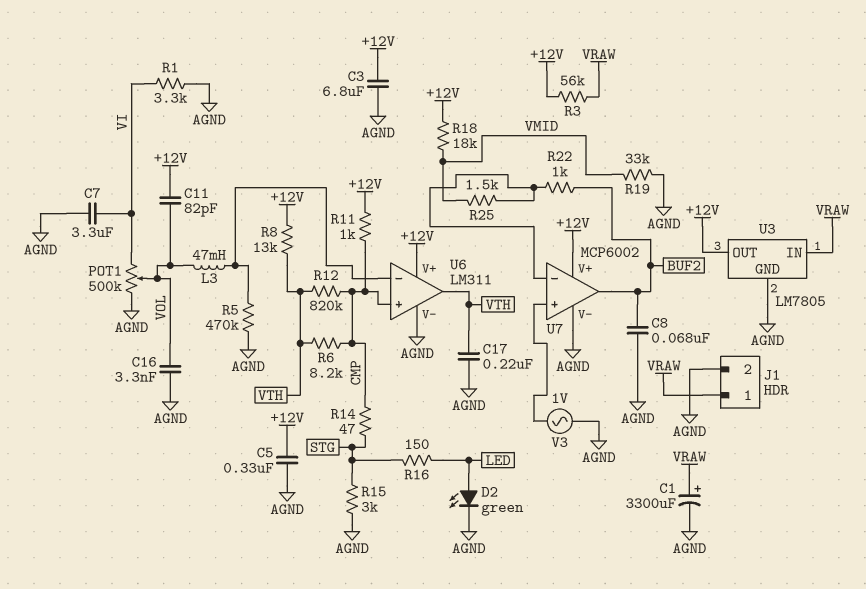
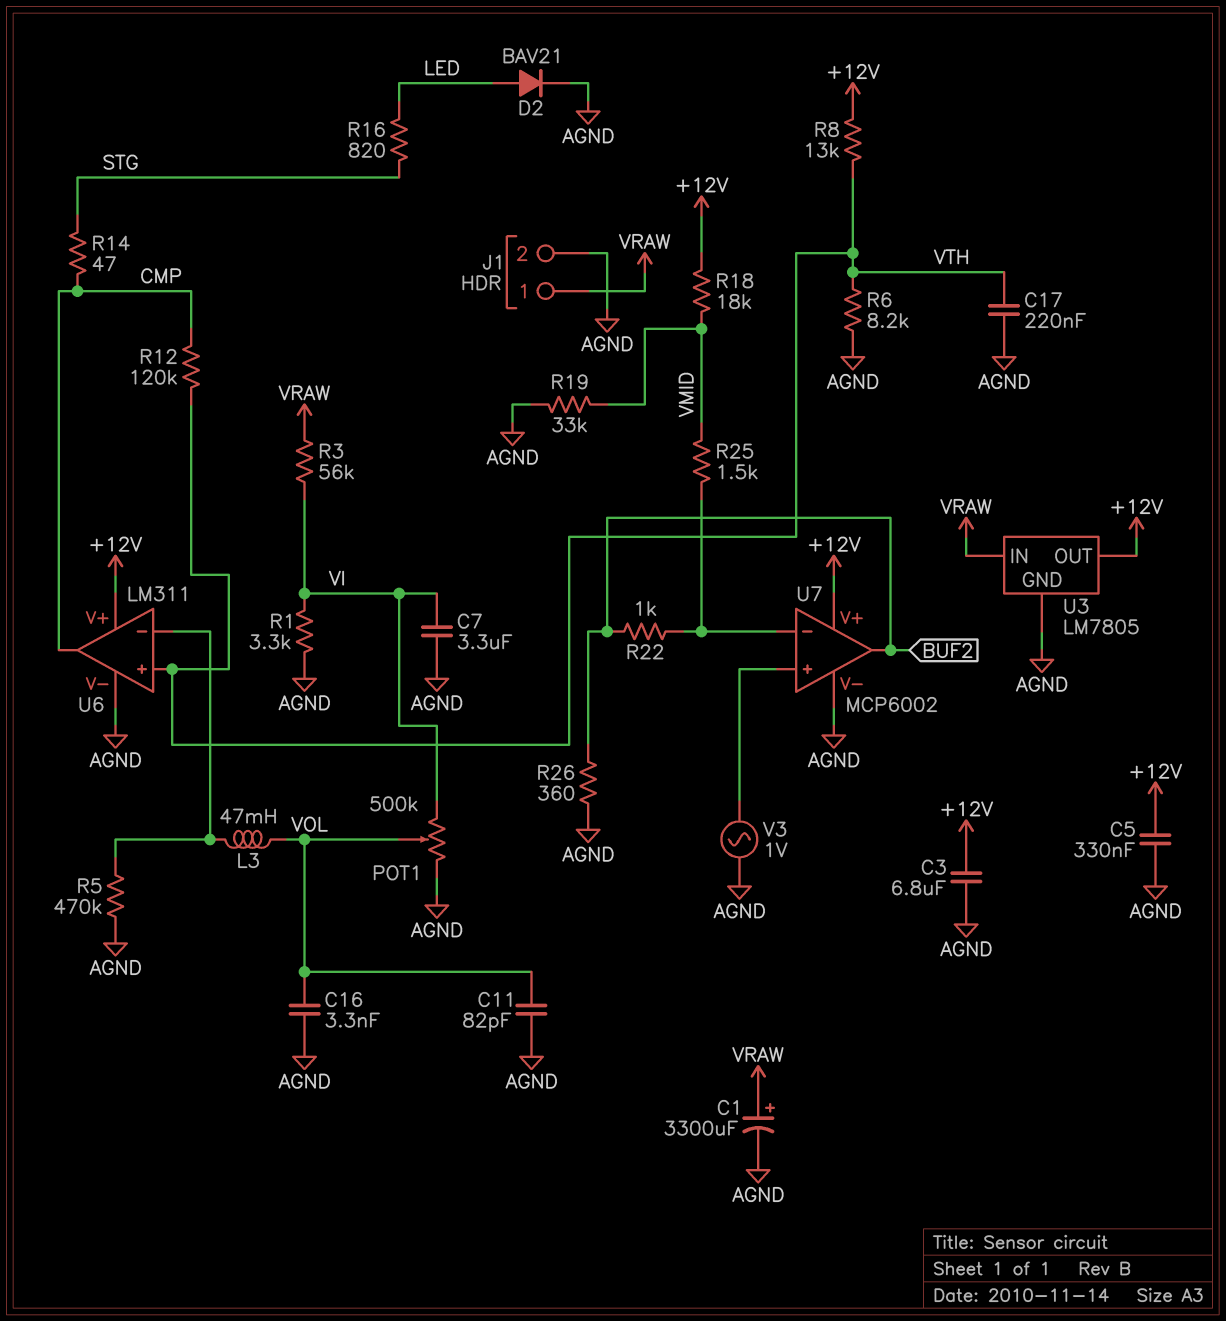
C8: 68nF (AGND, BUF2) -> none
C11: 82pF (+12V, VOL) -> 82pF (AGND, VOL)
D2: LED green (A LED, K AGND) -> diode BAV21 (A LED, K AGND)
R3: 56k (+12V, VRAW) -> 56k (VI, VRAW)
R6: 8.2k (CMP, VTH) -> 8.2k (AGND, VTH)
R11: 1k (+12V, CMP) -> none
R12: 820k (CMP, VTH) -> 120k (CMP, VTH)
R15: 3k (AGND, STG) -> none
R16: 150 (LED, STG) -> 820 (LED, STG)
R26: none -> 360 (AGND, BUF2)
U6 pin in+: CMP -> VTH
U6 pin out: VTH -> CMP

